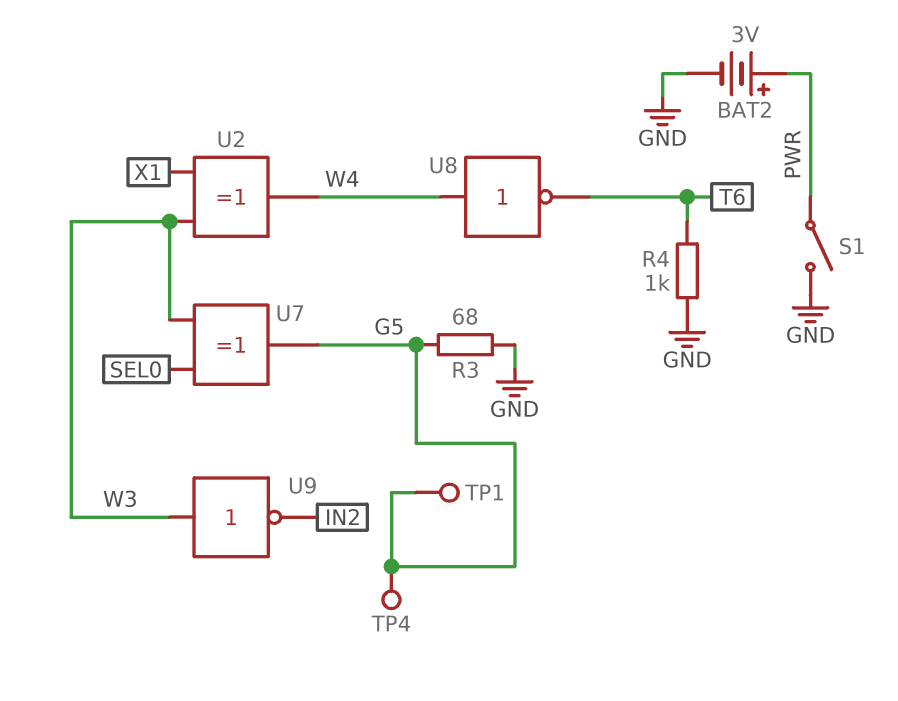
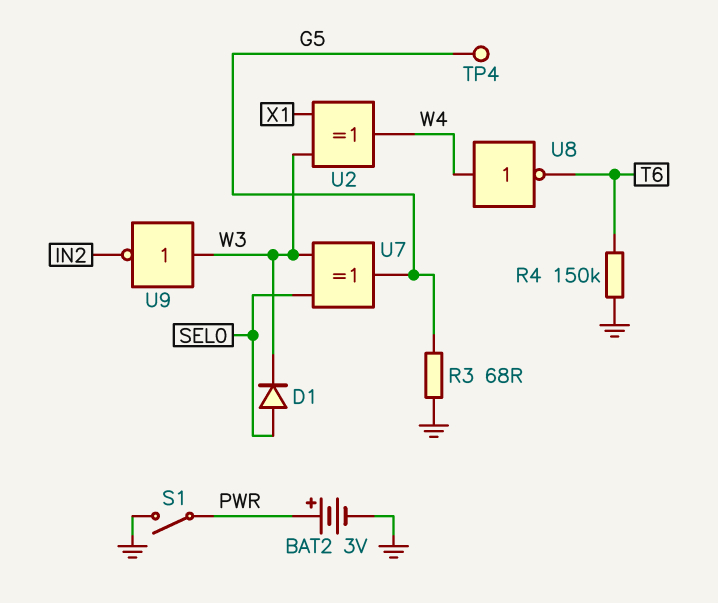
D1: none -> diode (A SEL0, K W3)
R4: 1k (GND, T6) -> 150k (GND, T6)
TP1: test point (G5) -> none

